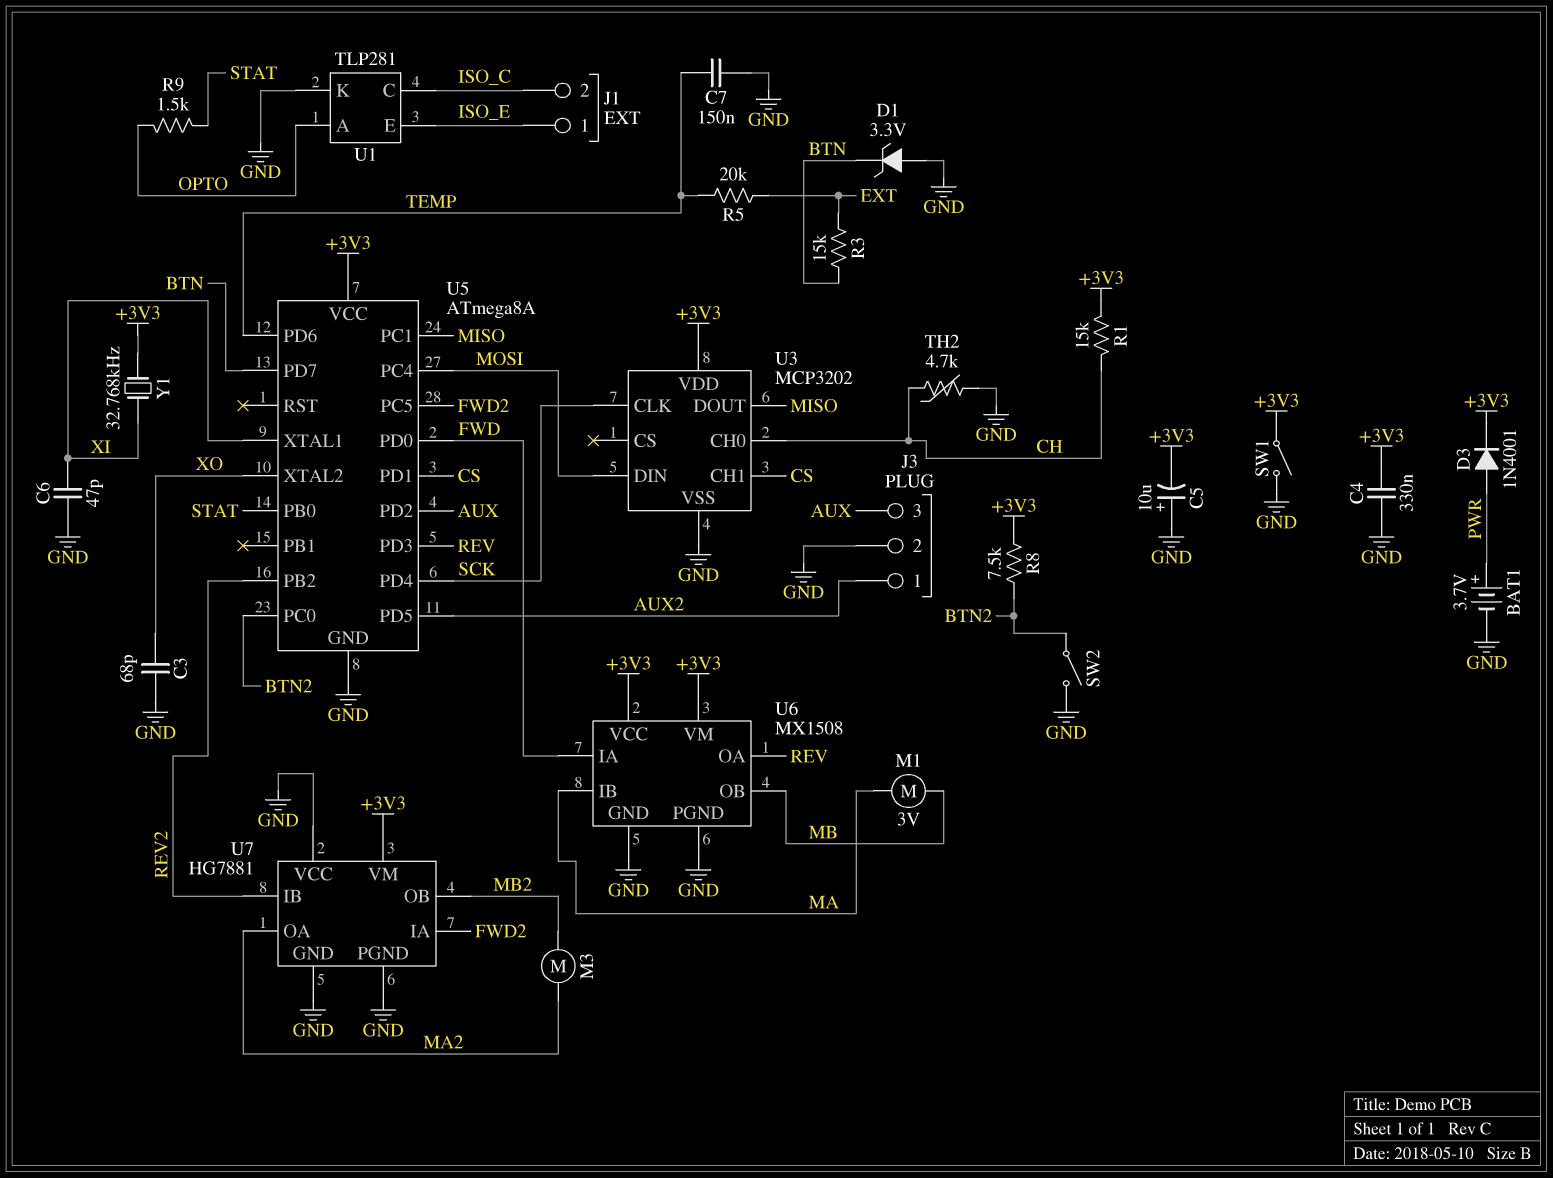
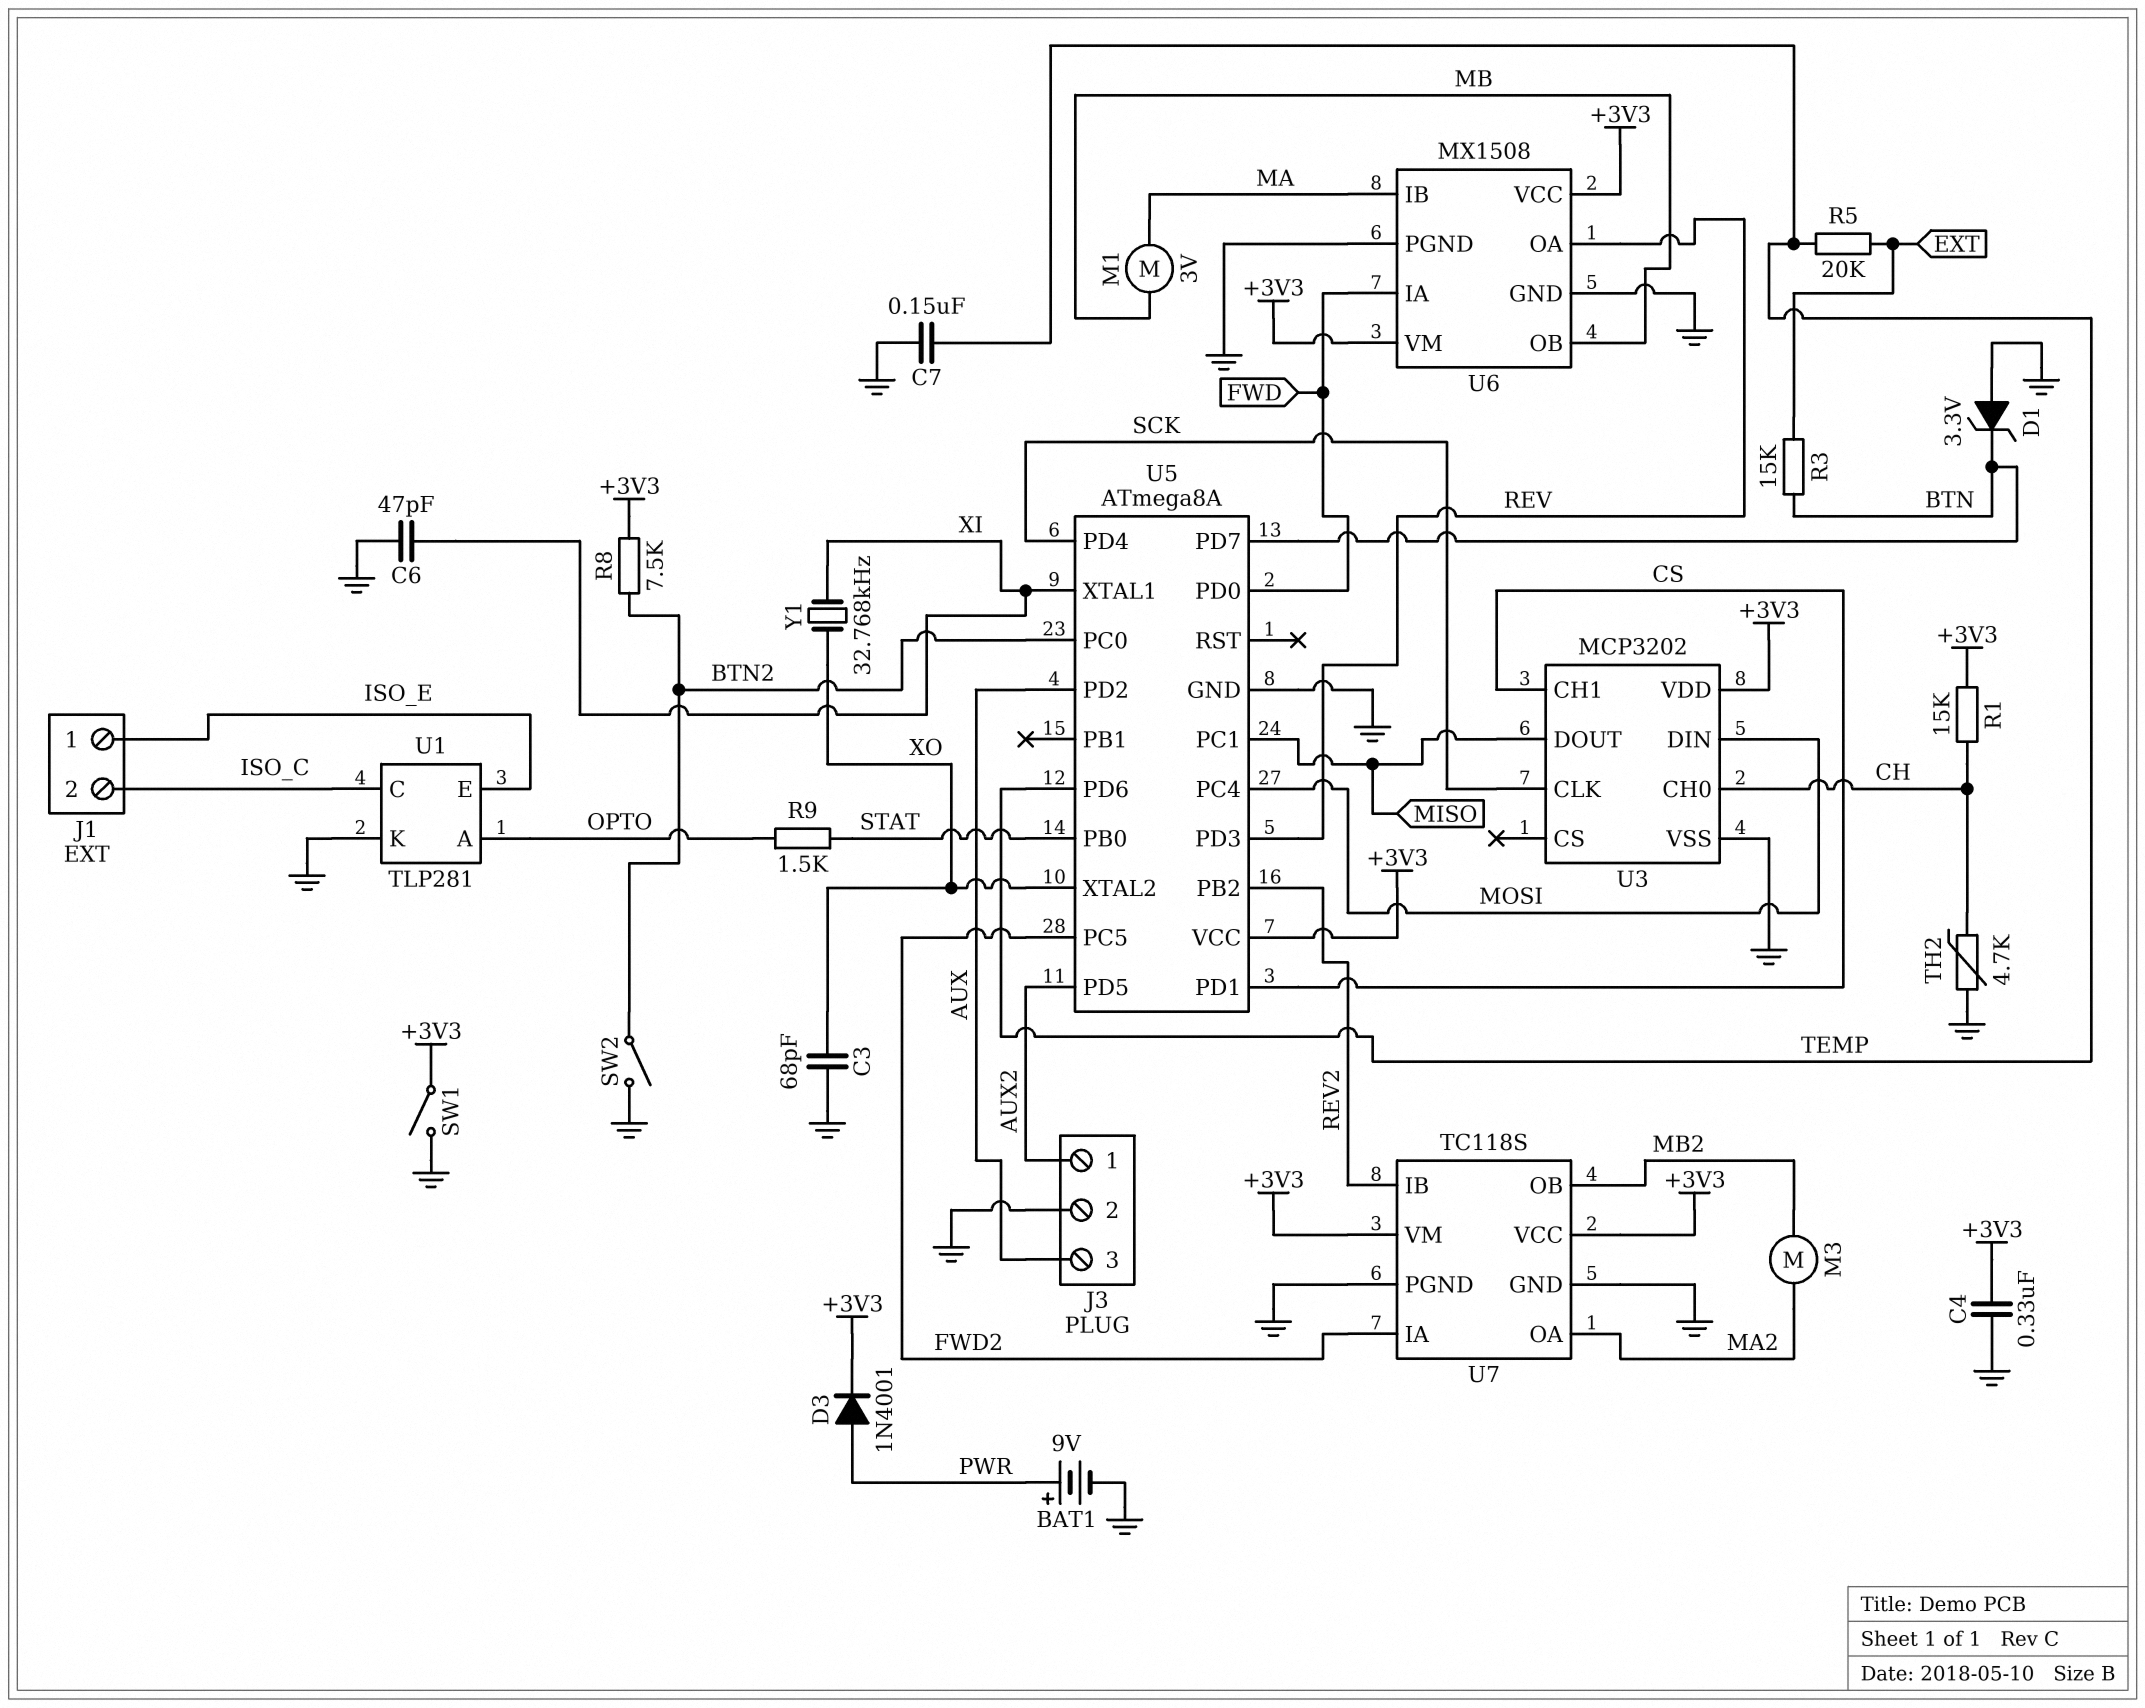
BAT1: 3.7V (plus PWR, minus GND) -> 9V (plus PWR, minus GND)
C5: 10uF (plus GND, minus +3V3) -> none
U7: HG7881 -> TC118S
U7 pin VCC: GND -> +3V3
Y1: 32.768kHz (+3V3, XI) -> 32.768kHz (XI, XO)

